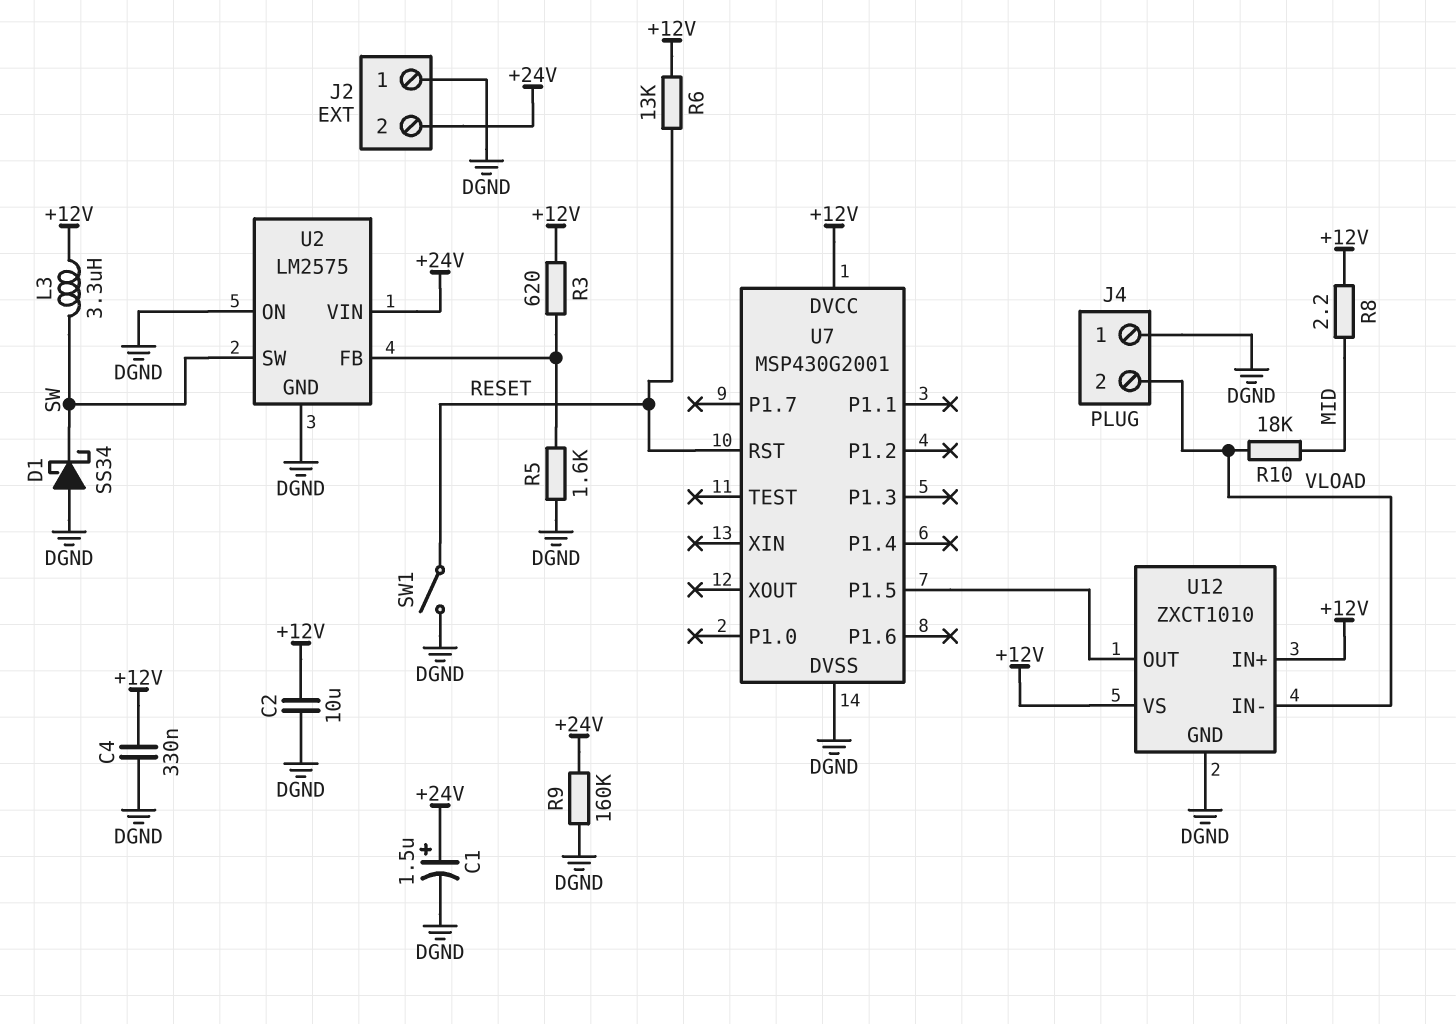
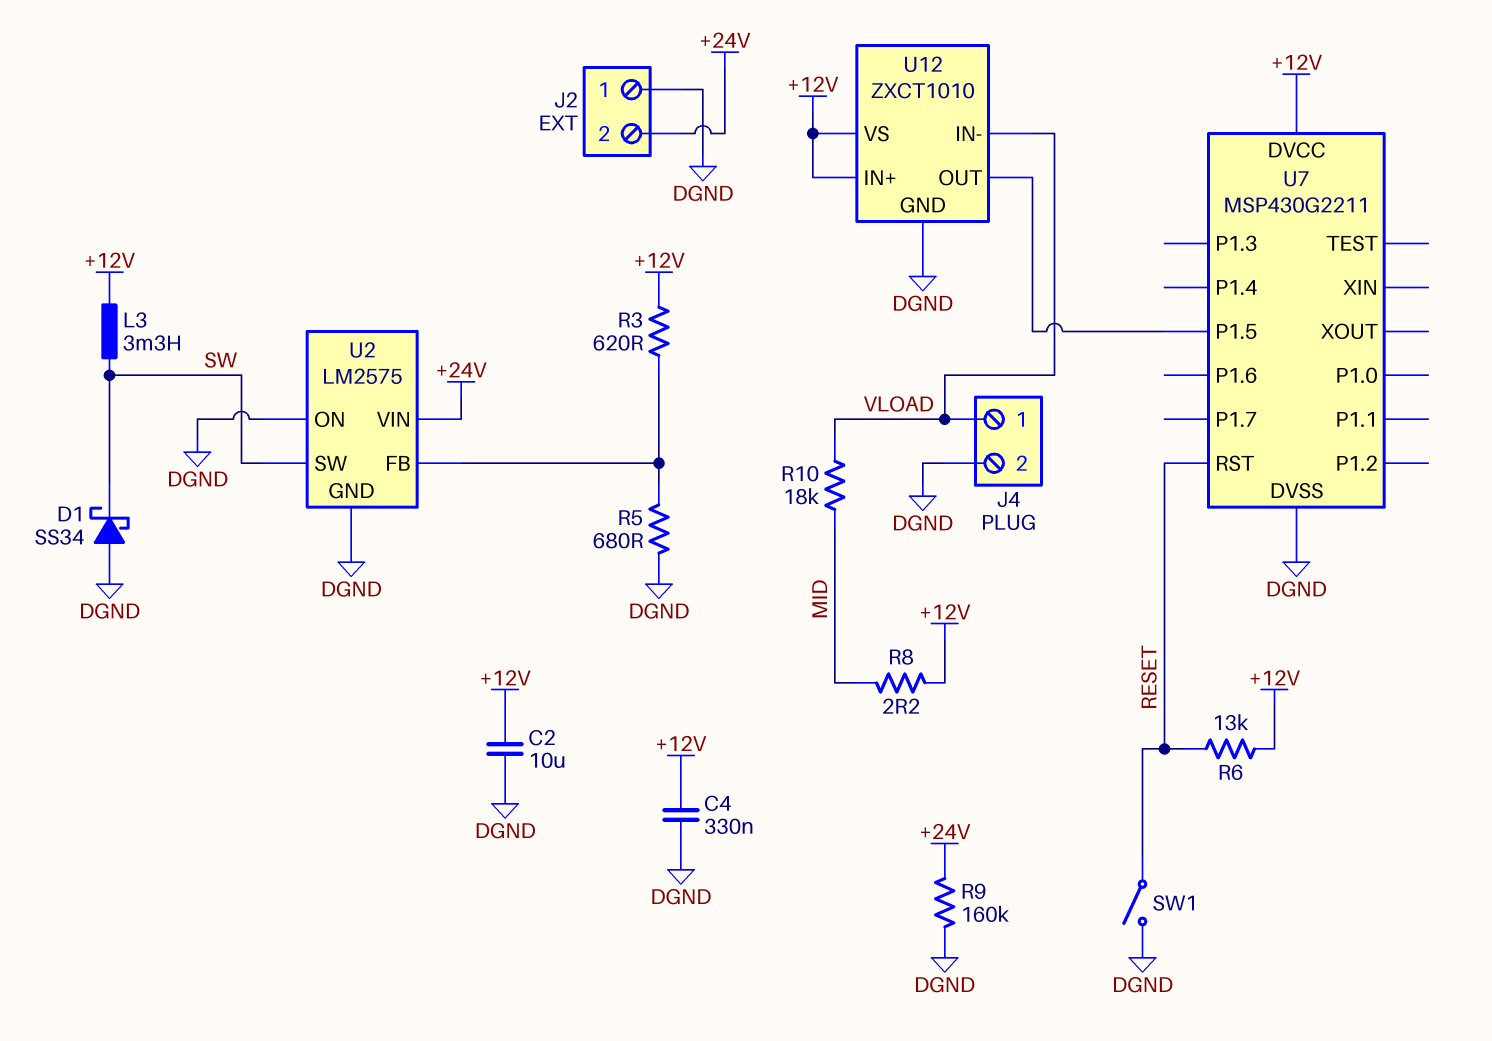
C1: 1.5uF (plus +24V, minus DGND) -> none
J4 pin 1: DGND -> VLOAD
J4 pin 2: VLOAD -> DGND
L3: 3.3uH (+12V, SW) -> 3.3mH (+12V, SW)
R5: 1.6k (DGND, U2/FB) -> 680 (DGND, U2/FB)
U7: MSP430G2001 -> MSP430G2211

